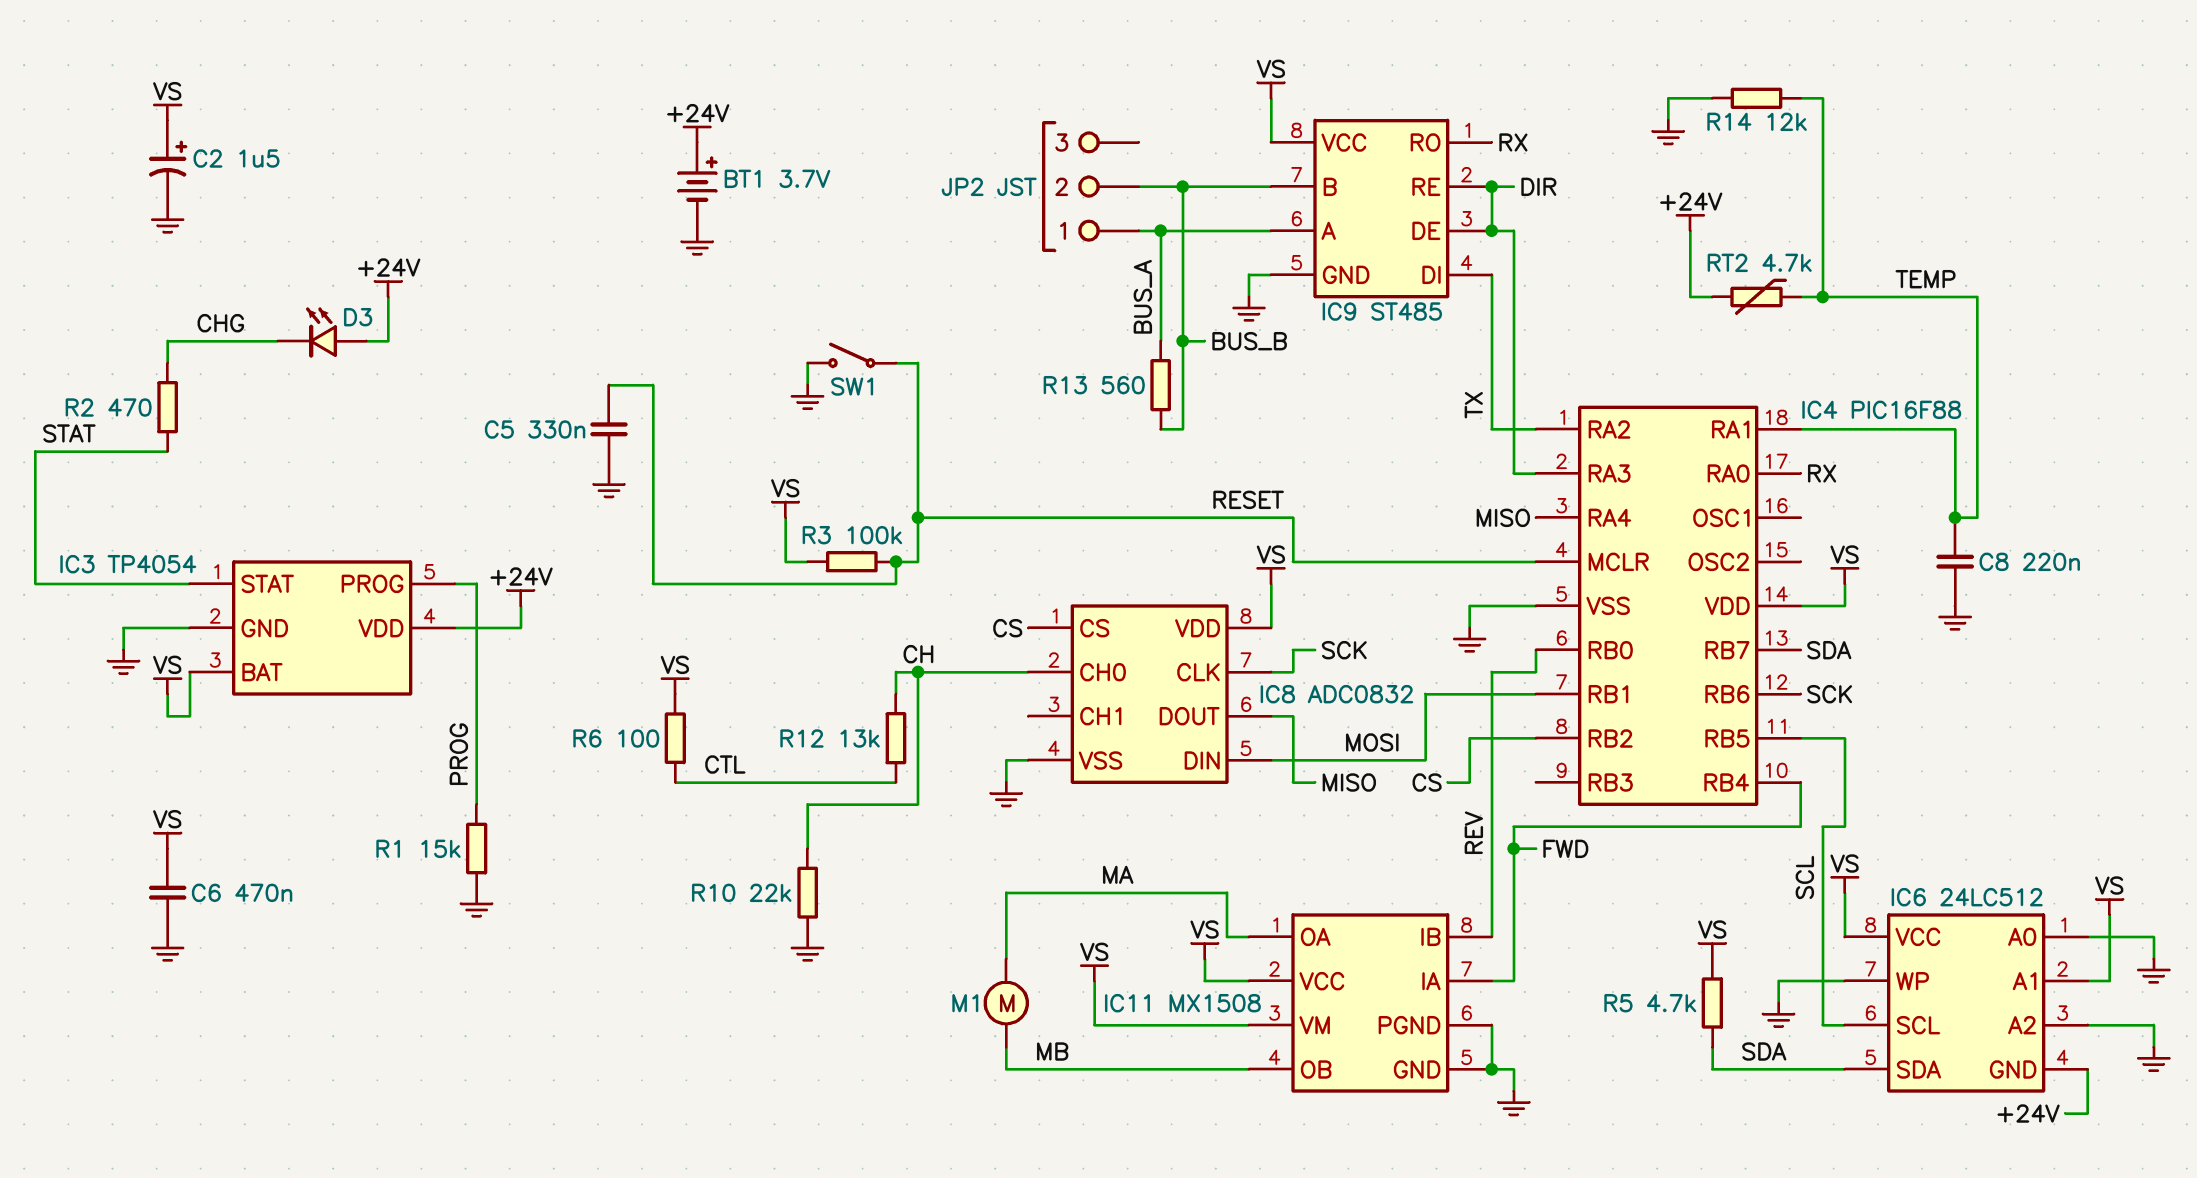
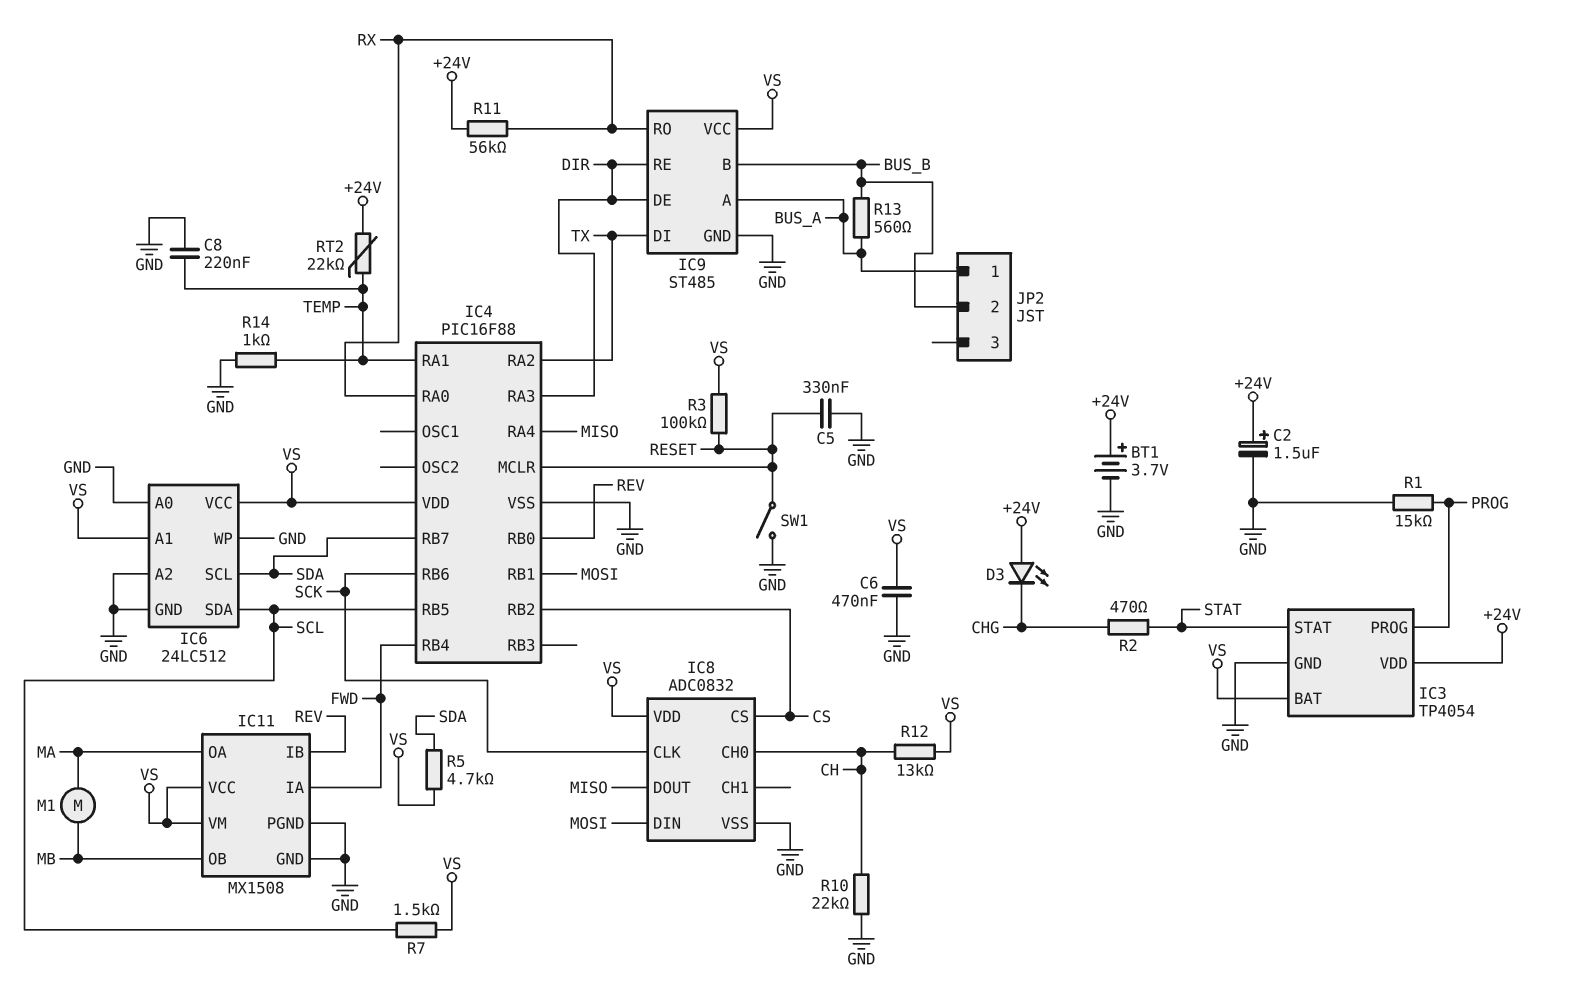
C2: 1.5uF (plus VS, minus GND) -> 1.5uF (plus +24V, minus GND)
IC6 pin GND: +24V -> GND
IC6 pin SCL: SCL -> SDA
IC6 pin SDA: SDA -> SCL
R6: 100 (CTL, VS) -> none
R7: none -> 1.5k (SCL, VS)
R11: none -> 56k (+24V, RX)
R12: 13k (CH, CTL) -> 13k (CH, VS)
R14: 12k (GND, TEMP) -> 1k (GND, TEMP)
RT2: 4.7k (+24V, TEMP) -> 22k (+24V, TEMP)

